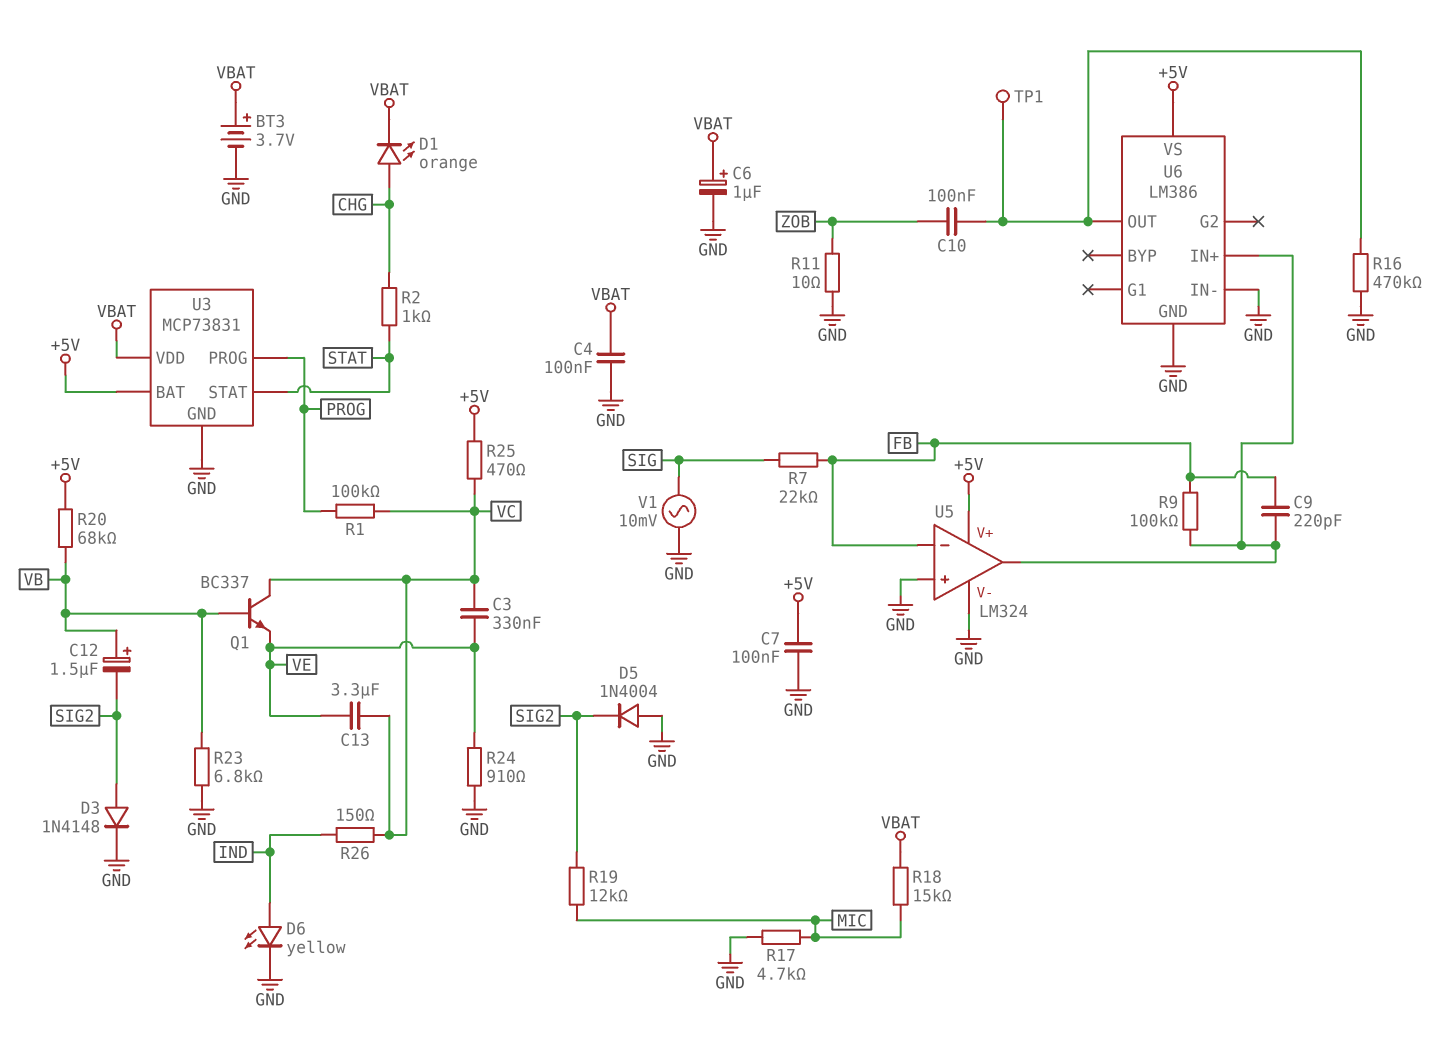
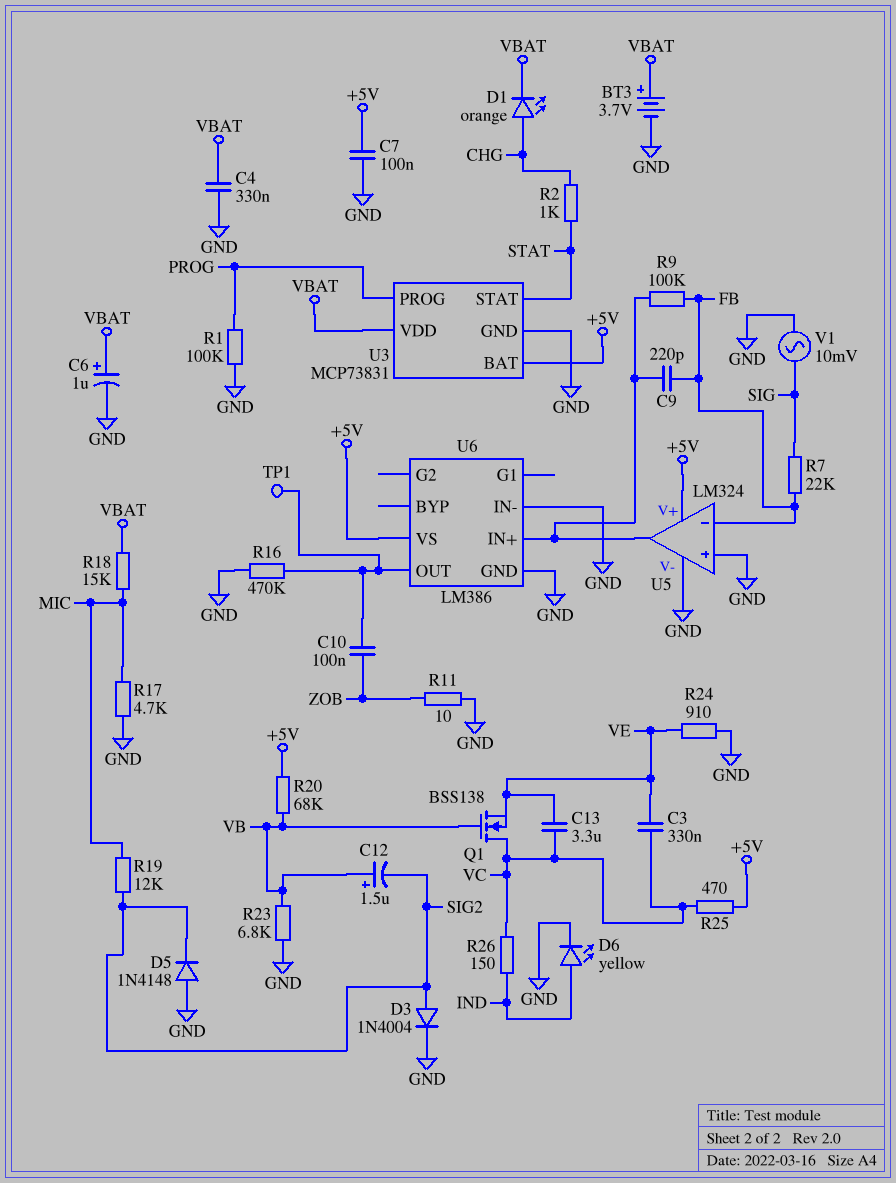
C4: 100nF (GND, VBAT) -> 330nF (GND, VBAT)
D3: diode 1N4148 (A SIG2, K GND) -> diode 1N4004 (A SIG2, K GND)
D5: diode 1N4004 (A GND, K SIG2) -> diode 1N4148 (A GND, K SIG2)
Q1: NPN BC337 (B VB, C VC, E VE) -> NMOS BSS138 (G VB, D VC, S VE)
R1: 100k (PROG, VC) -> 100k (GND, PROG)

